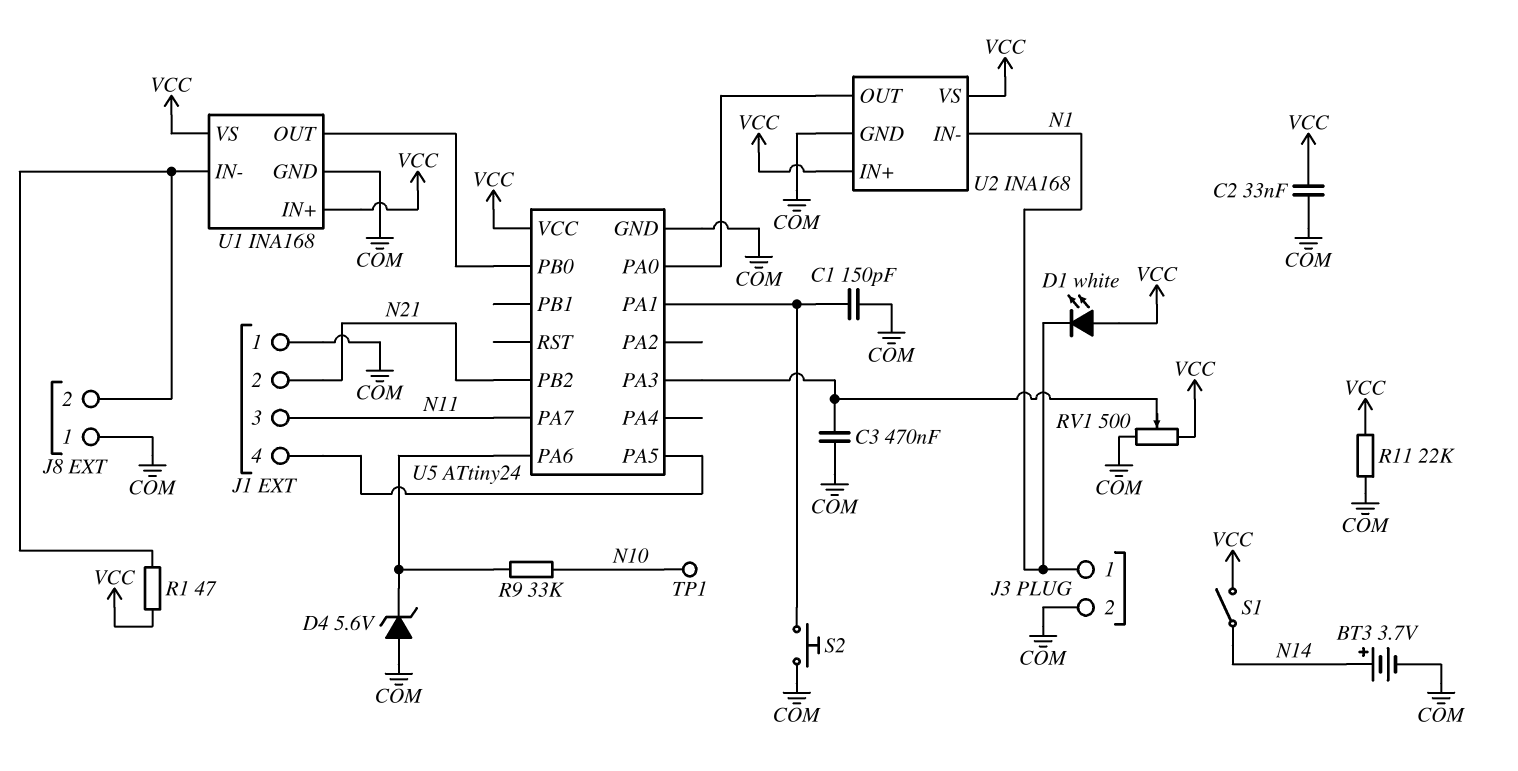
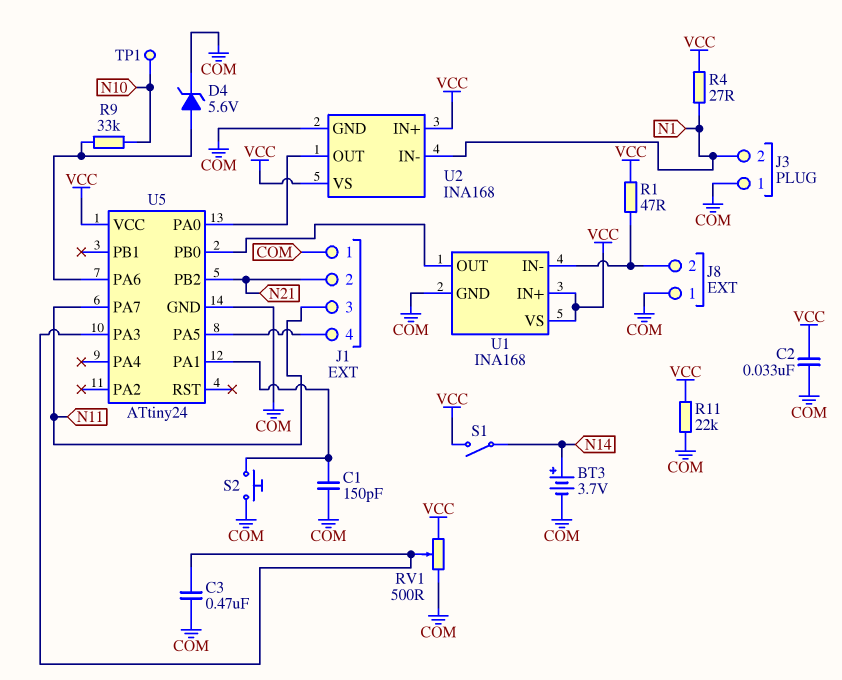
D1: LED white (A VCC, K N1) -> none
D4: zener 5.6V (A COM, K U5/PA6) -> zener 5.6V (A U5/PA6, K COM)
J3 pin 1: N1 -> COM
J3 pin 2: COM -> N1
R4: none -> 27 (N1, VCC)

